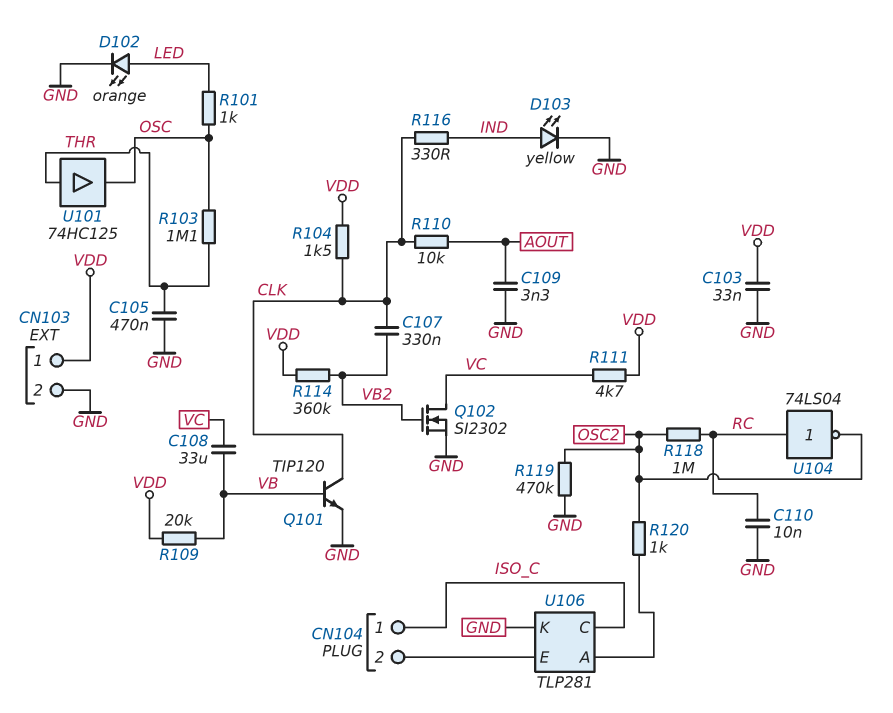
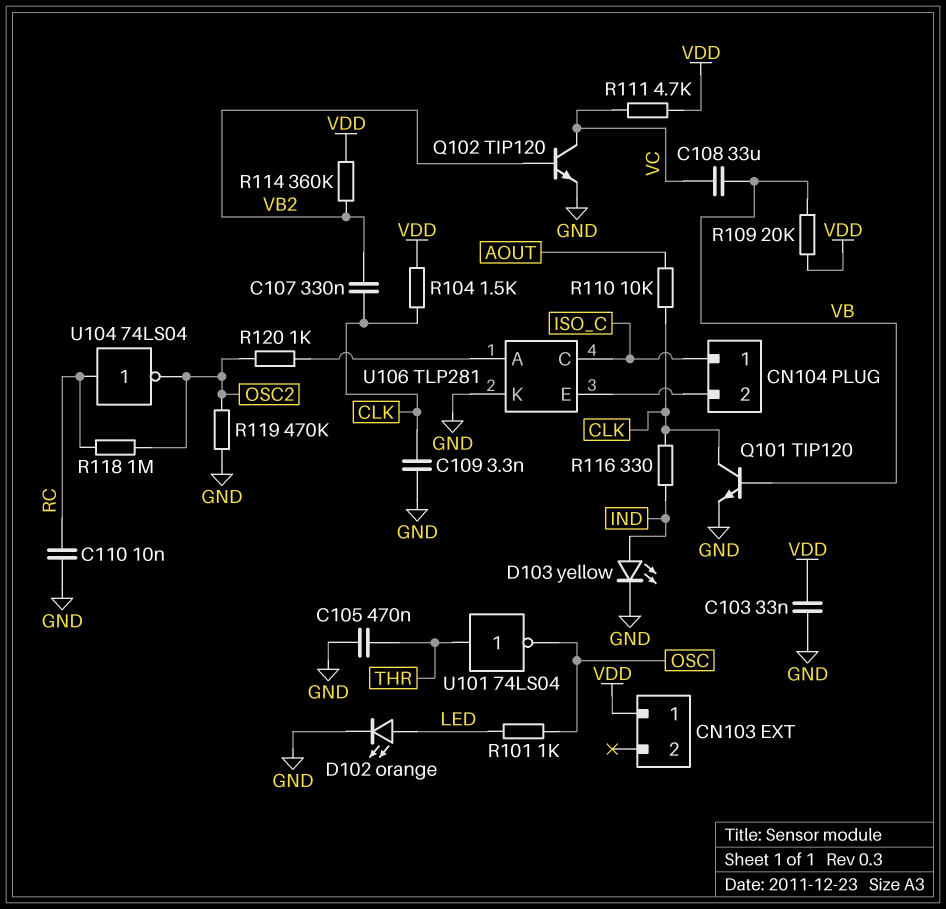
C109: 3.3nF (AOUT, GND) -> 3.3nF (CLK, GND)
CN103 pin 2: GND -> none
Q102: NMOS SI2302 (G VB2, D VC, S GND) -> NPN TIP120 (B VB2, C VC, E GND)
R103: 1.1M (OSC, THR) -> none
U101: buffer 74HC125 (in THR, out OSC) -> NOT 74LS04 (in THR, out OSC)

